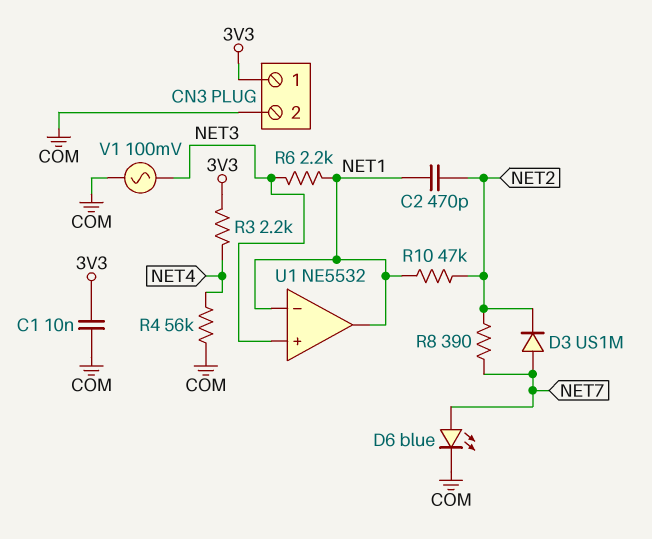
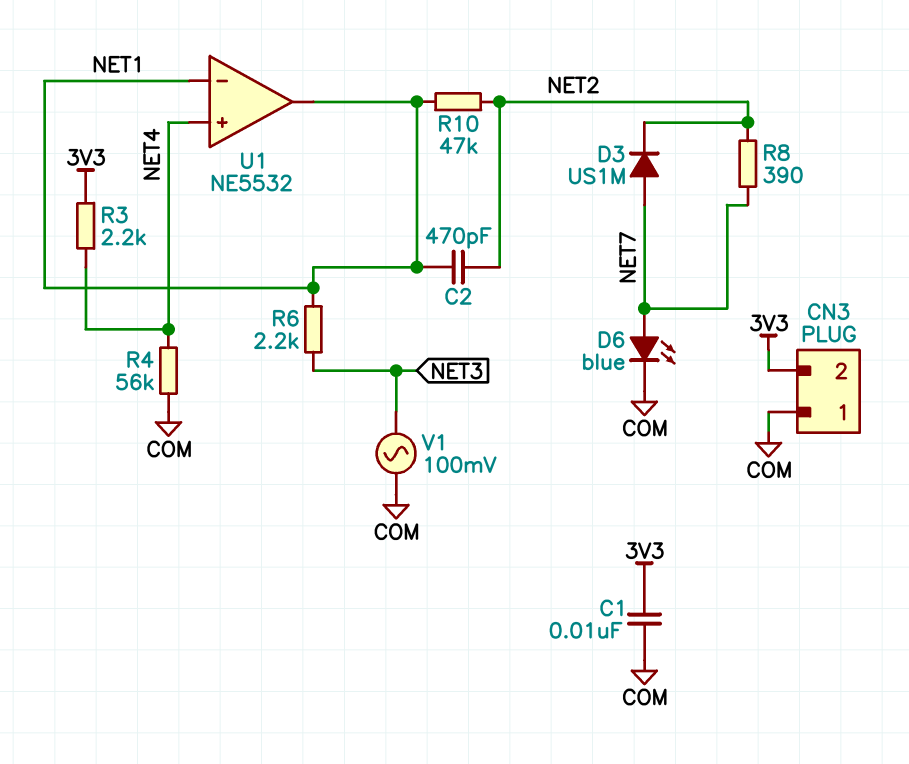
CN3 pin 1: 3V3 -> COM
CN3 pin 2: COM -> 3V3
U1 pin in+: NET3 -> NET4

